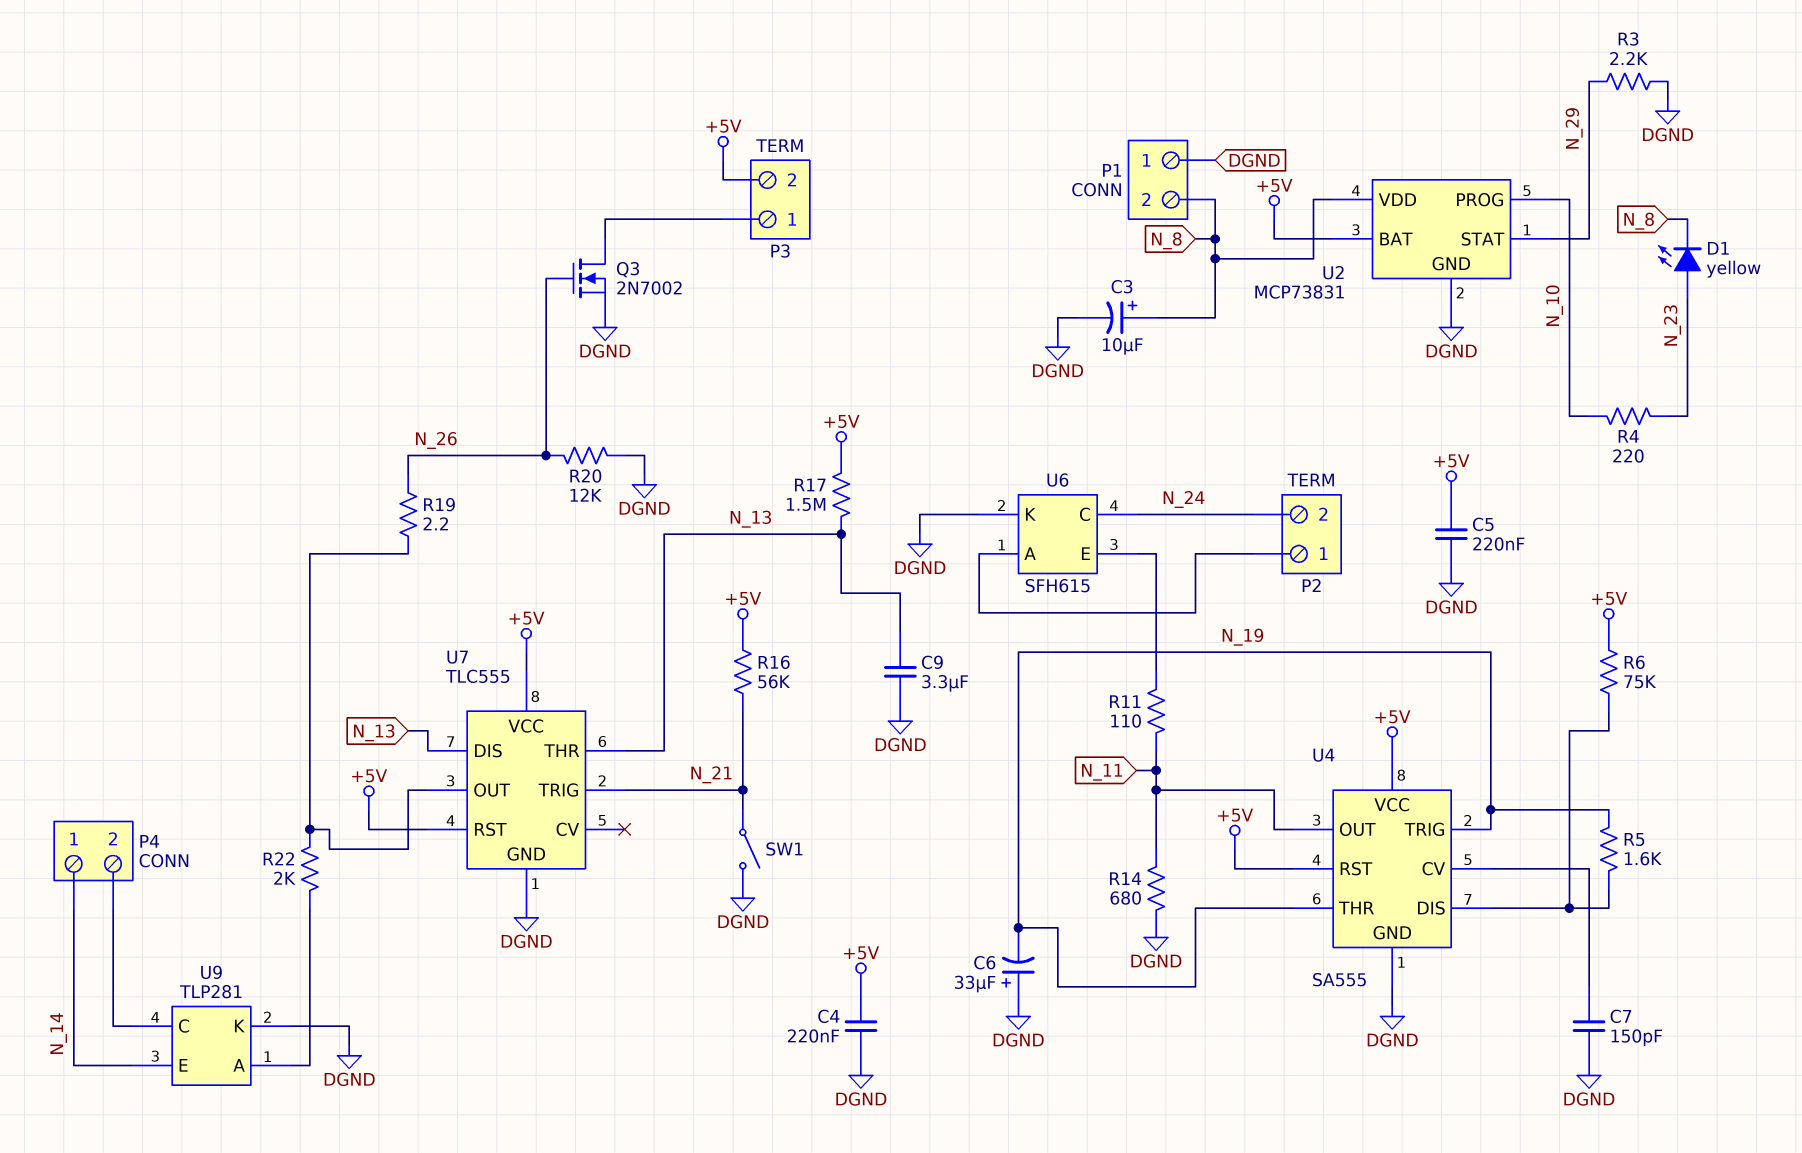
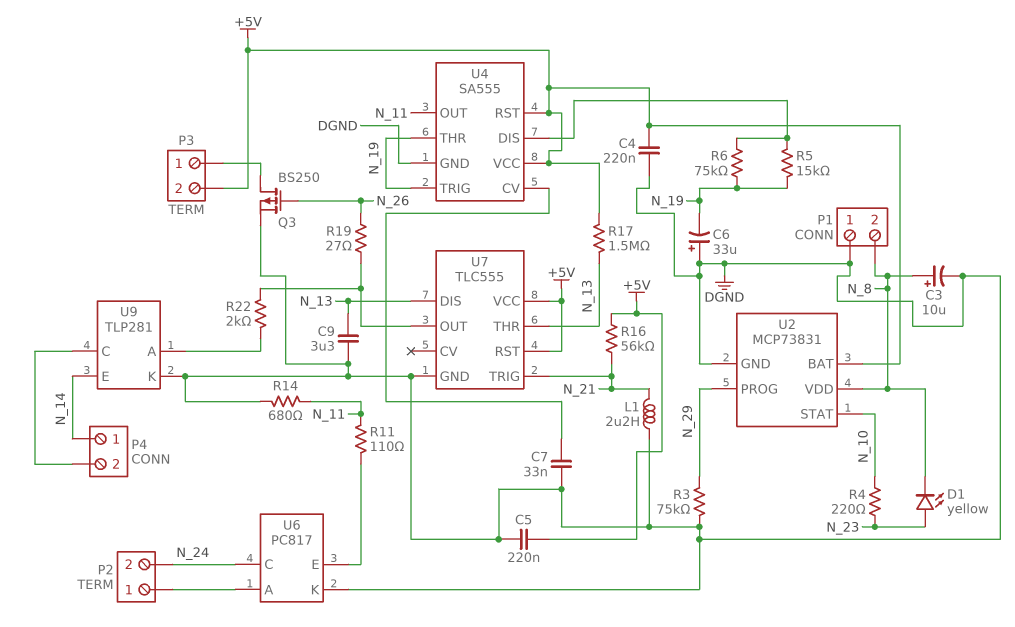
C7: 150pF (DGND, U4/CV) -> 33nF (DGND, U4/CV)
L1: none -> 2.2uH (DGND, N_21)
Q3: NMOS 2N7002 (G N_26, D P3/1, S DGND) -> PMOS BS250 (G N_26, D P3/1, S DGND)
R3: 2.2k (DGND, N_29) -> 75k (DGND, N_29)
R5: 1.6k (N_19, U4/DIS) -> 15k (N_19, U4/DIS)
R6: 75k (+5V, U4/DIS) -> 75k (N_19, U4/DIS)
R19: 2.2 (N_26, U7/OUT) -> 27 (N_26, U7/OUT)
R20: 12k (DGND, N_26) -> none
SW1: switch (DGND, N_21) -> none
U2 pin PROG: N_10 -> N_29
U2 pin STAT: N_29 -> N_10
U6: SFH615 -> PC817

